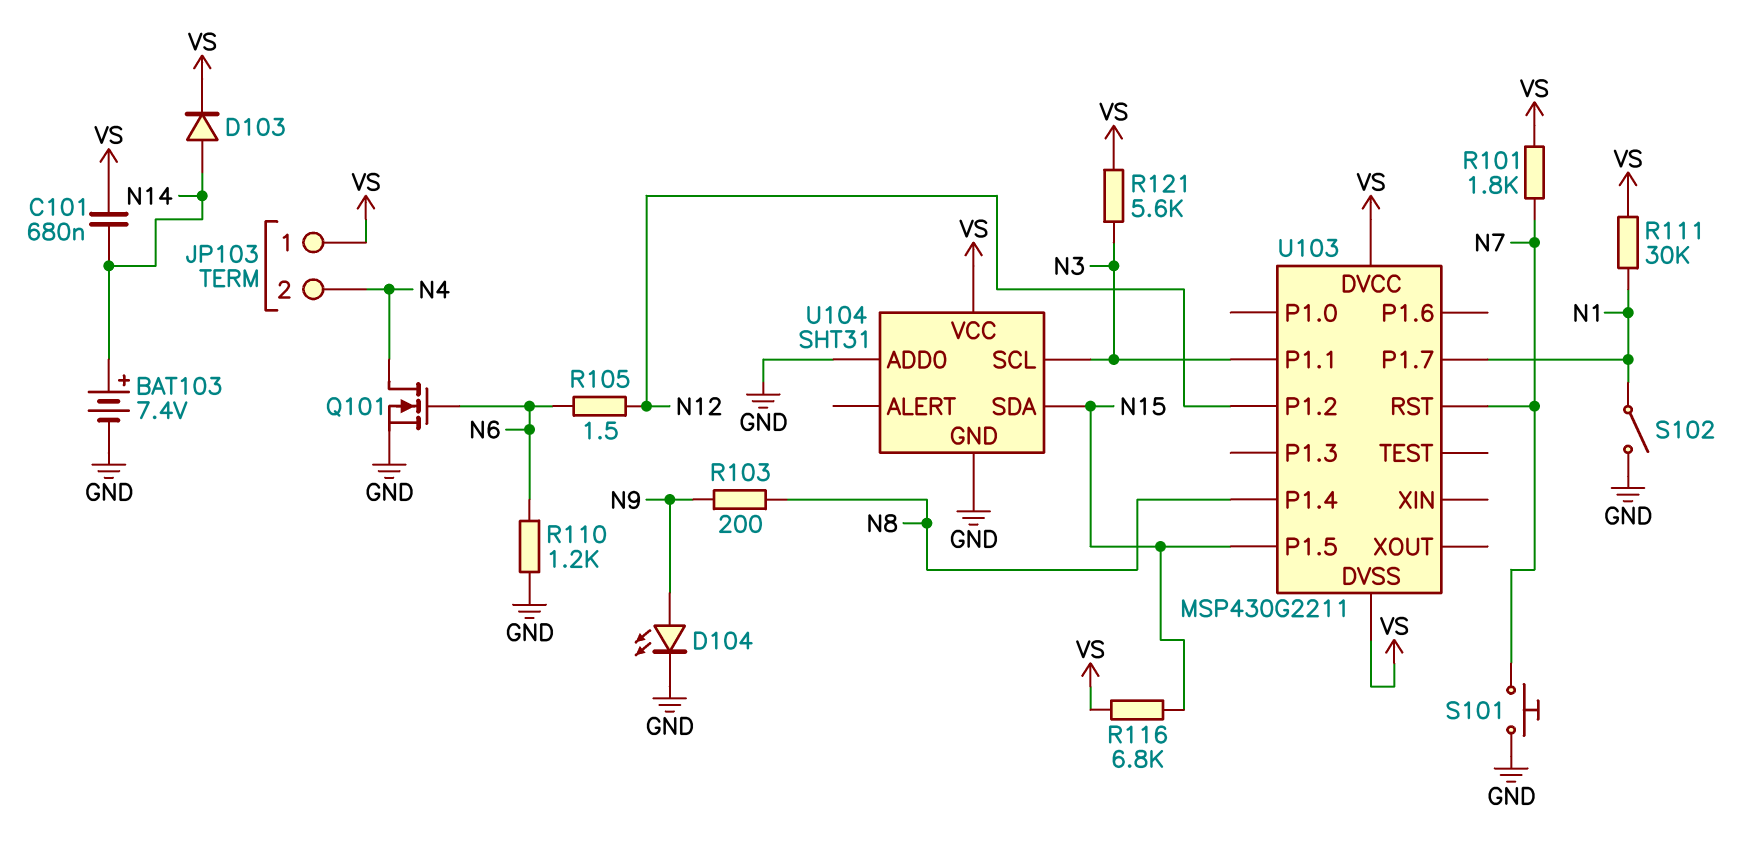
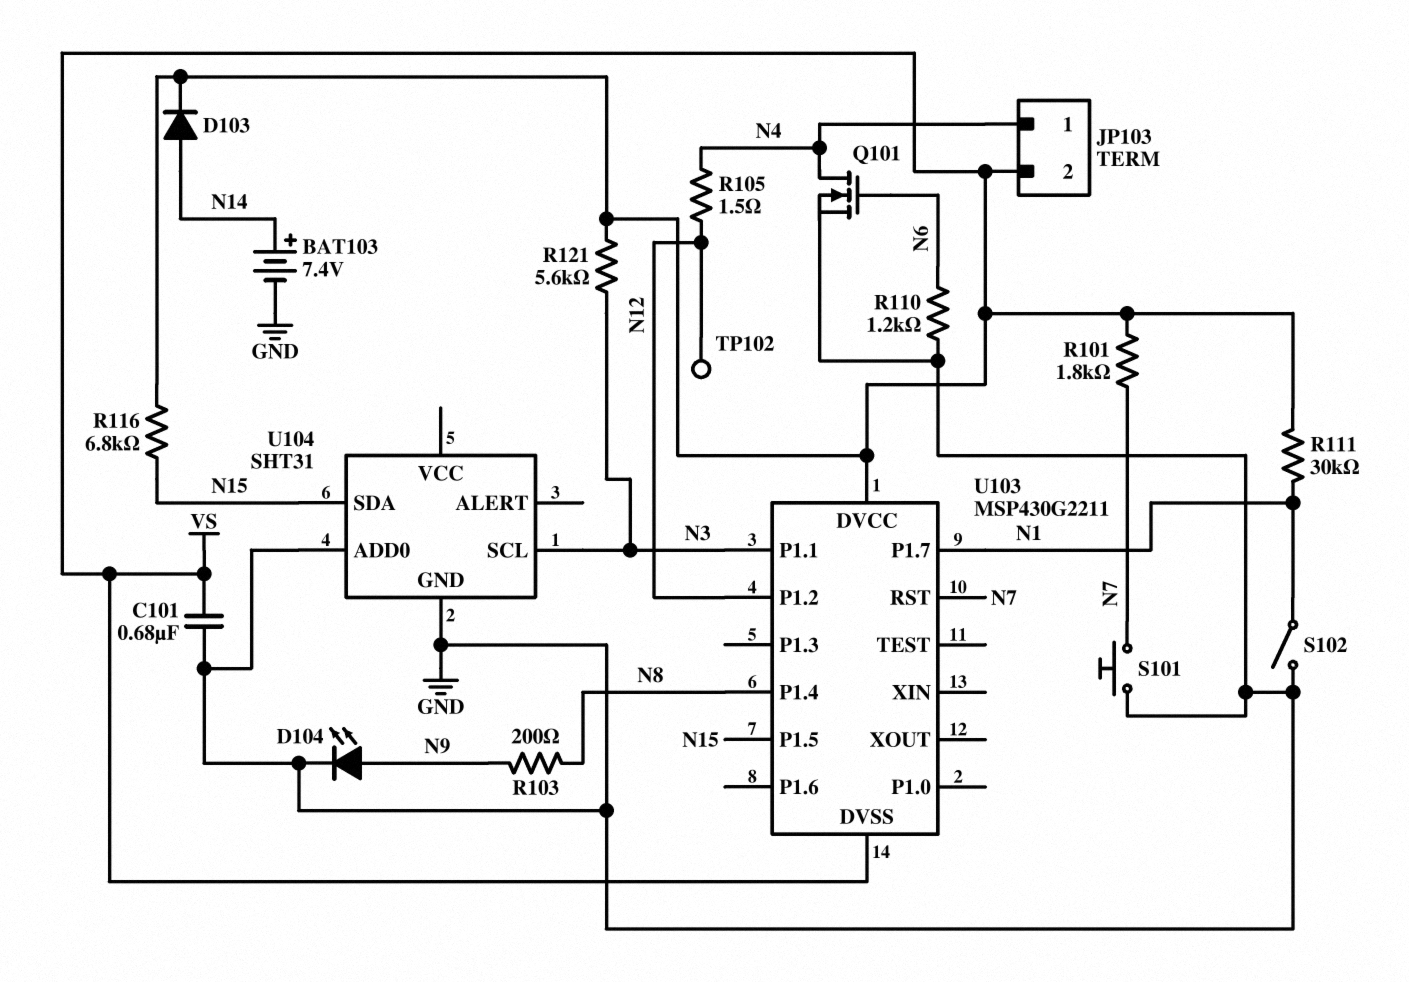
C101: 680nF (N14, VS) -> 680nF (GND, VS)
JP103 pin 1: VS -> N4
JP103 pin 2: N4 -> VS
R105: 1.5 (N6, N12) -> 1.5 (N4, N12)
TP102: none -> test point (N12)
U104 pin VCC: VS -> none

